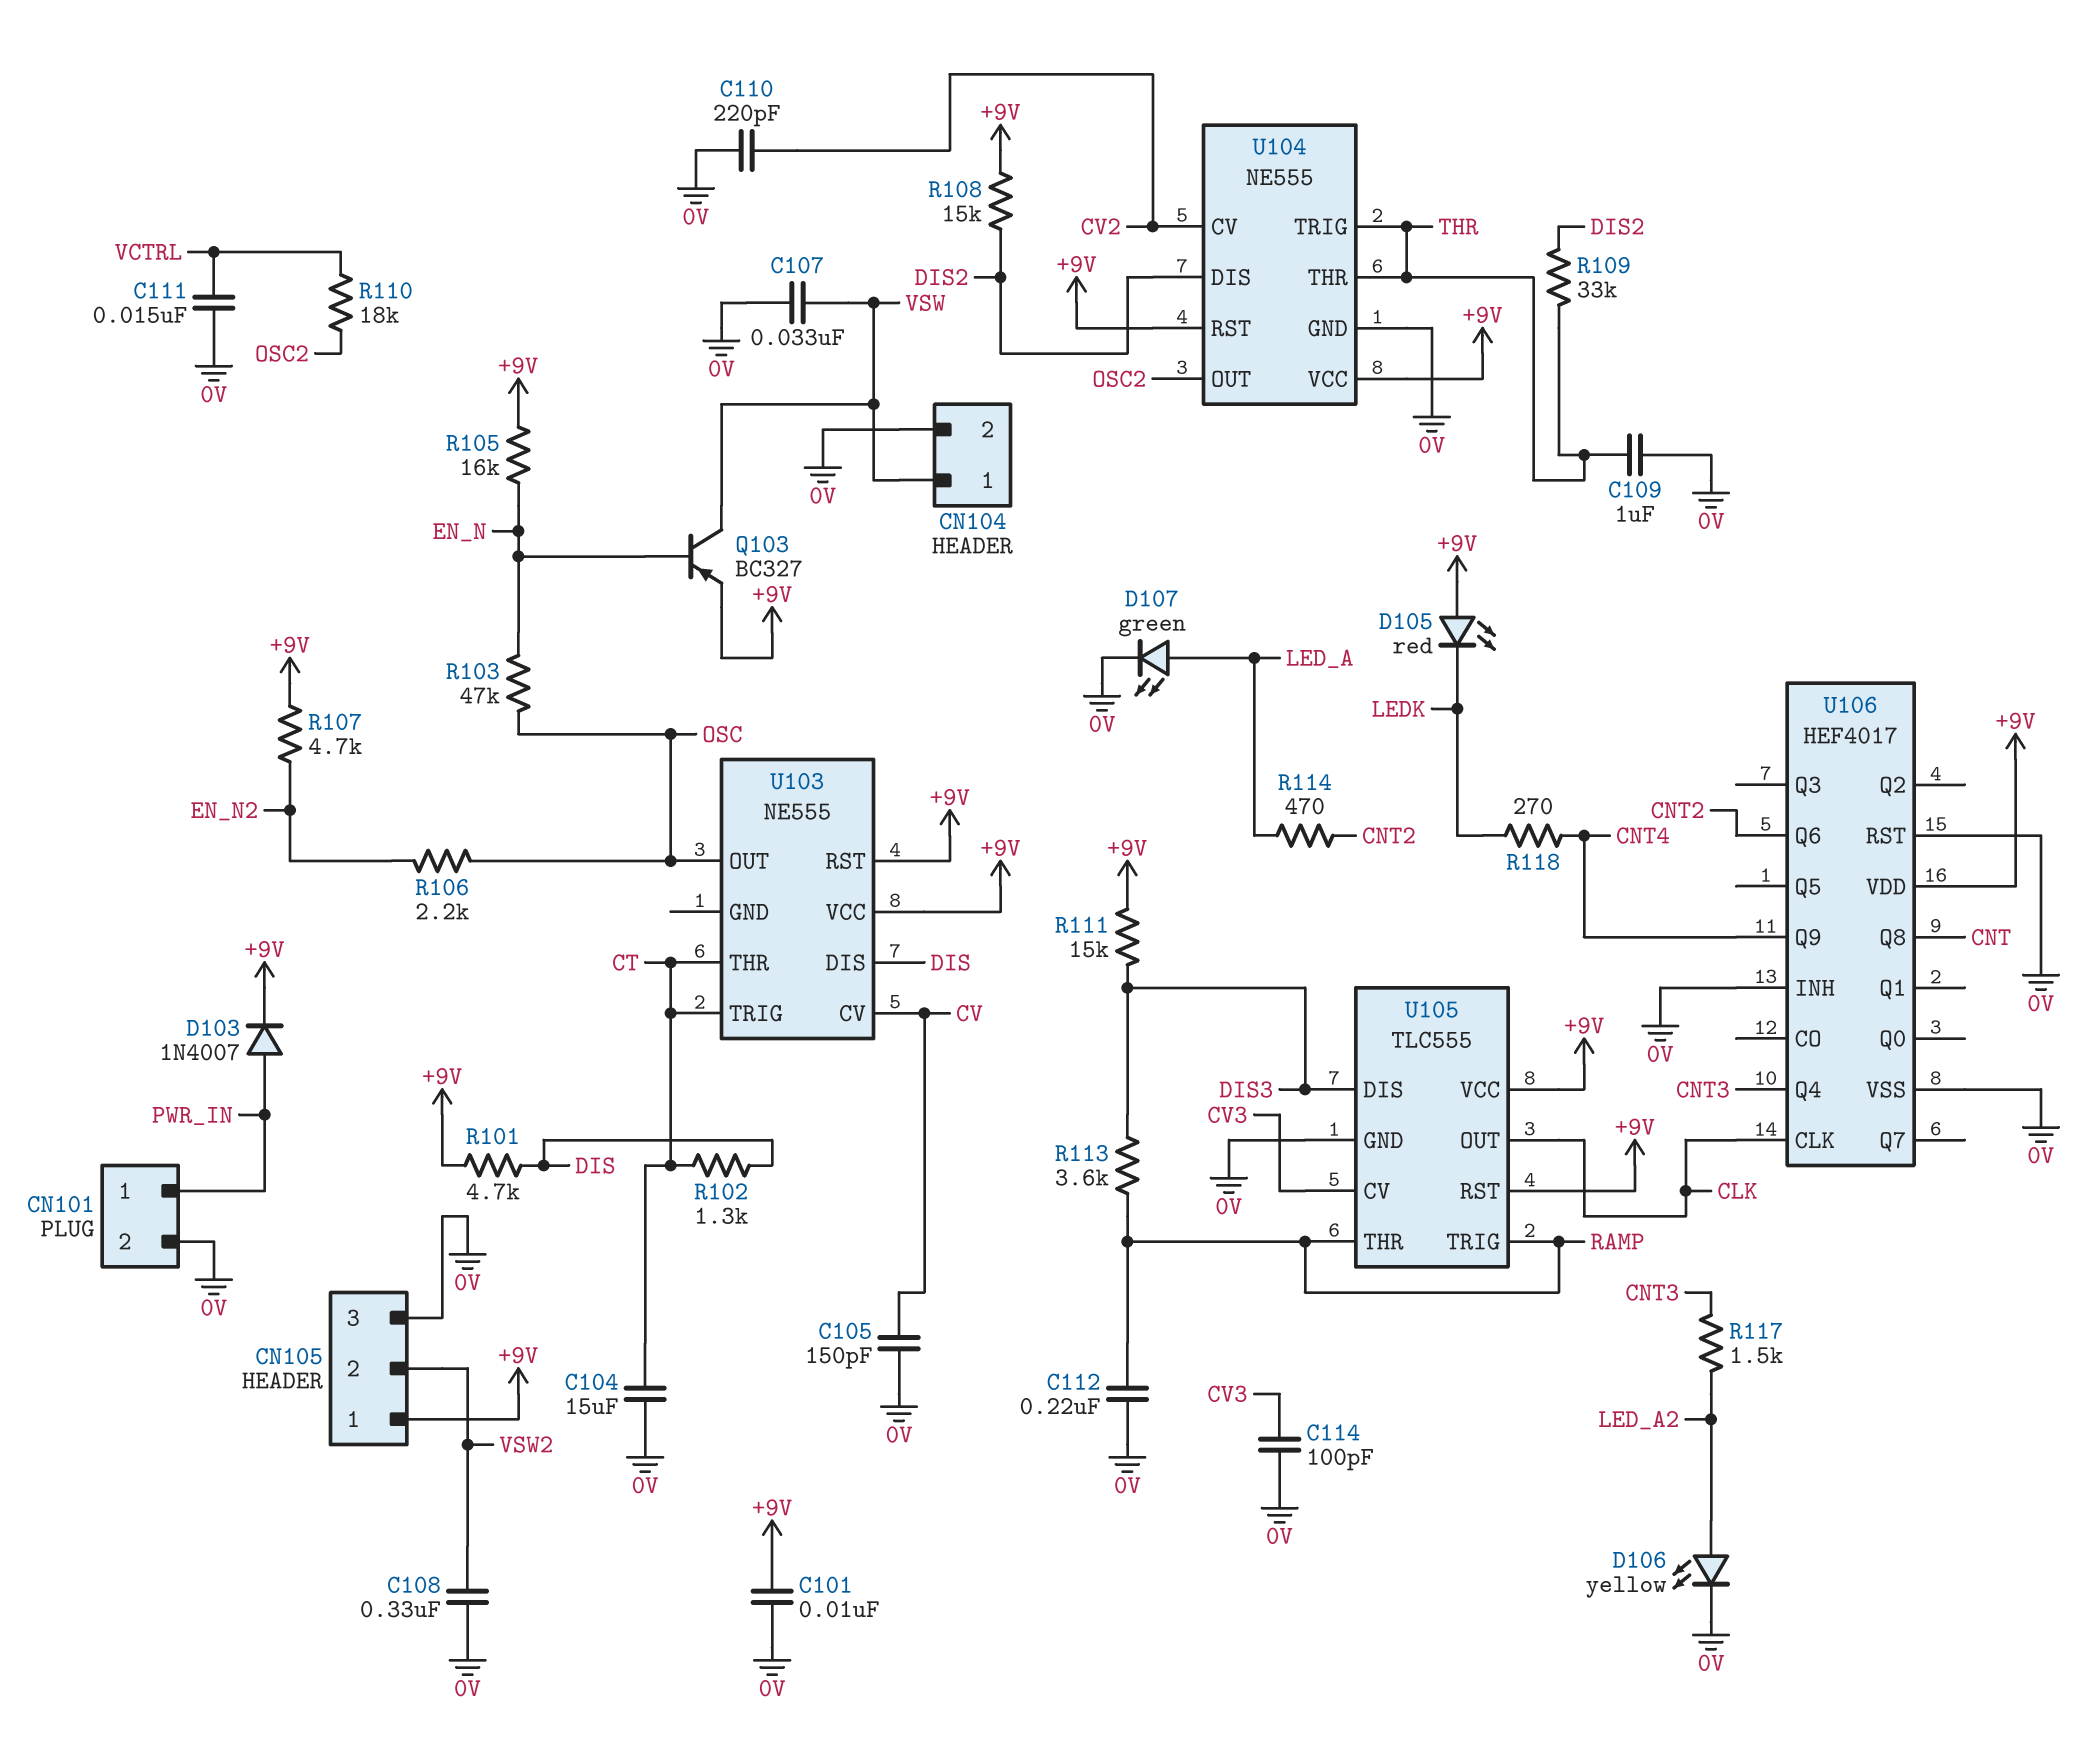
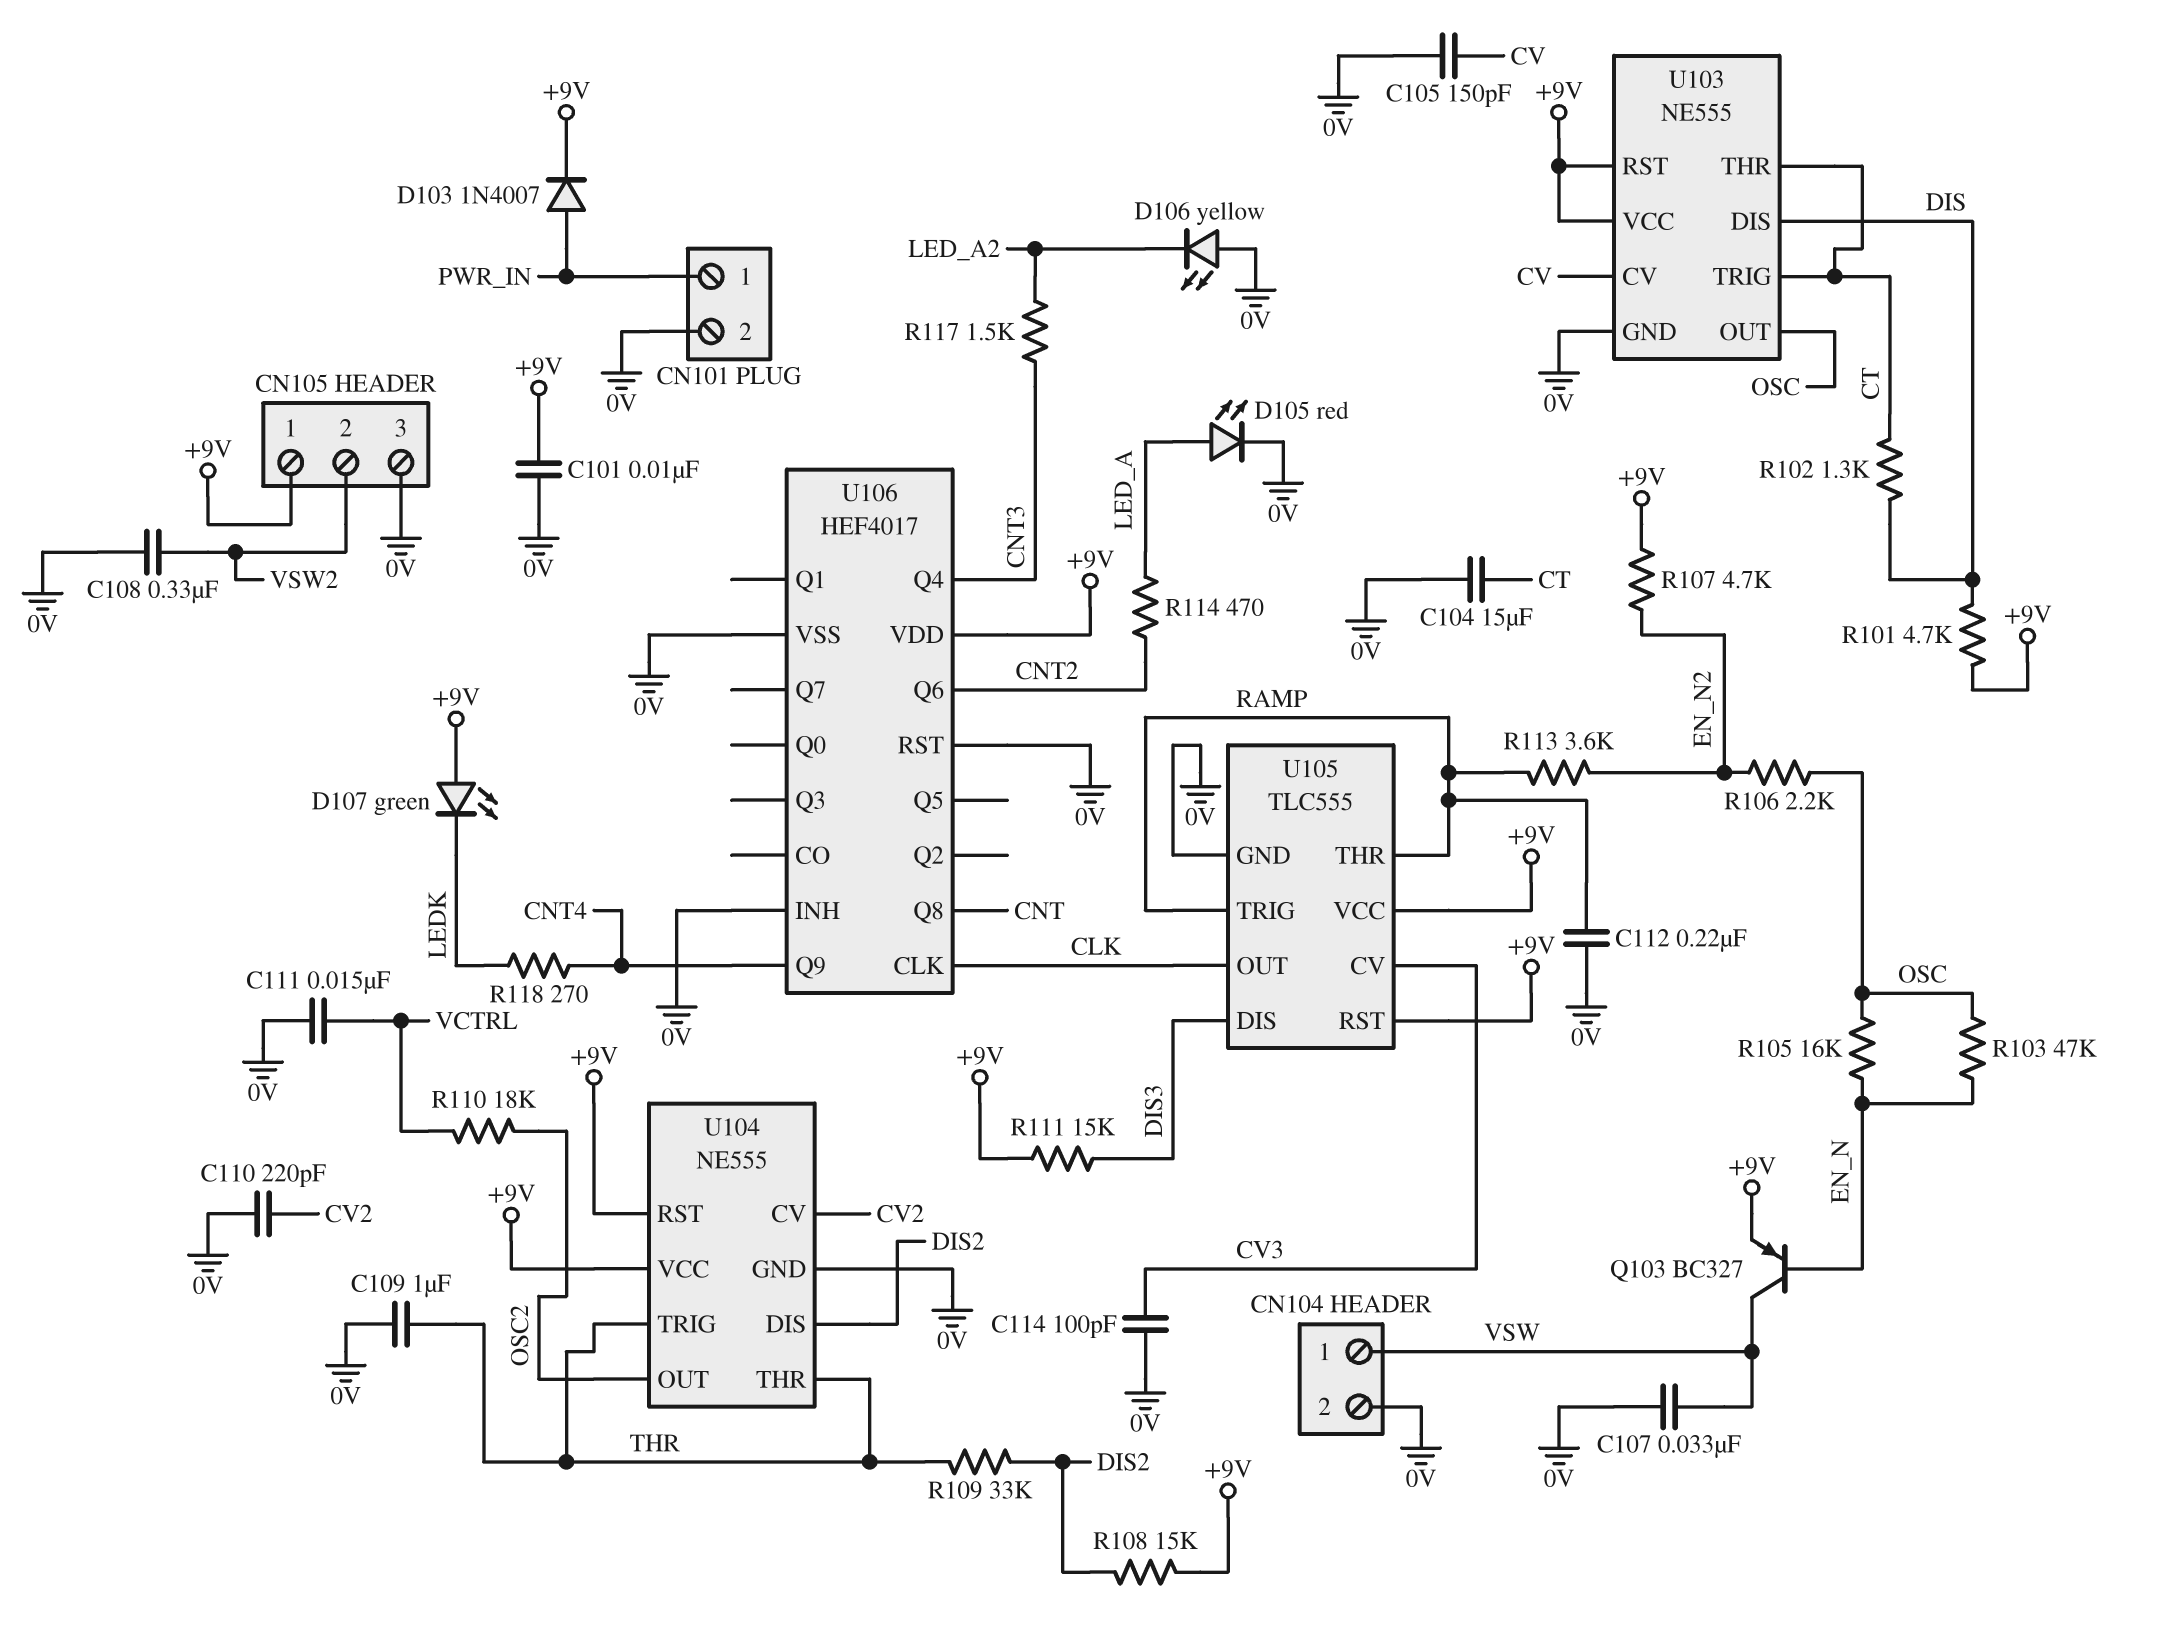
D105: LED red (A +9V, K LEDK) -> LED red (A LED_A, K 0V)
D106: LED yellow (A LED_A2, K 0V) -> LED yellow (A 0V, K LED_A2)
D107: LED green (A LED_A, K 0V) -> LED green (A +9V, K LEDK)
R105: 16k (+9V, EN_N) -> 16k (EN_N, OSC)
R113: 3.6k (DIS3, RAMP) -> 3.6k (EN_N2, RAMP)
U103 pin GND: none -> 0V

